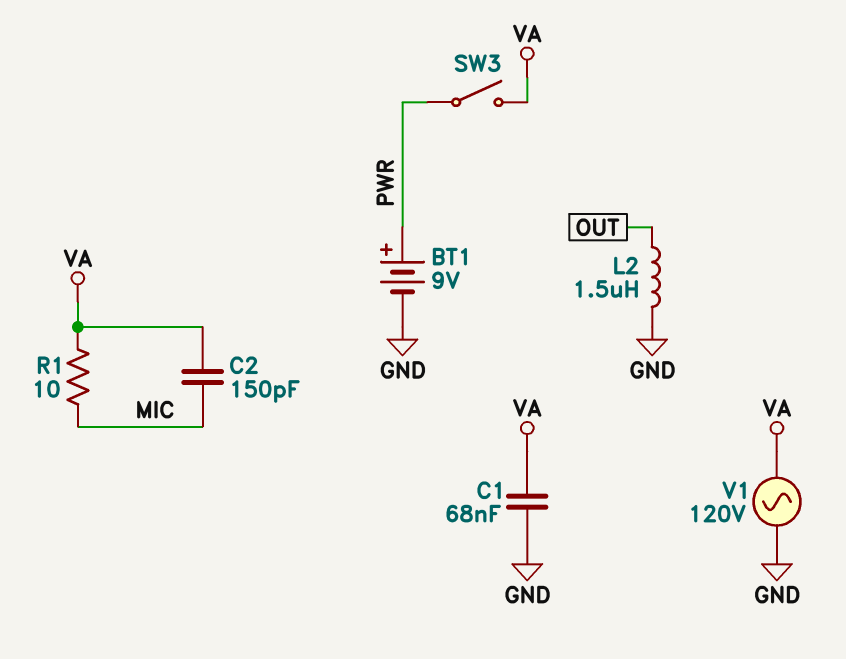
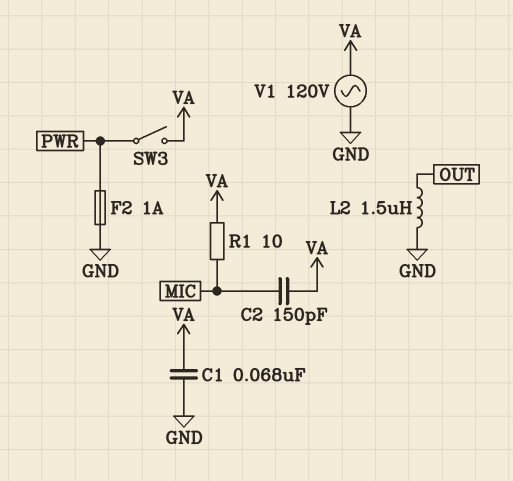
BT1: 9V (plus PWR, minus GND) -> none
F2: none -> 1A (GND, PWR)

